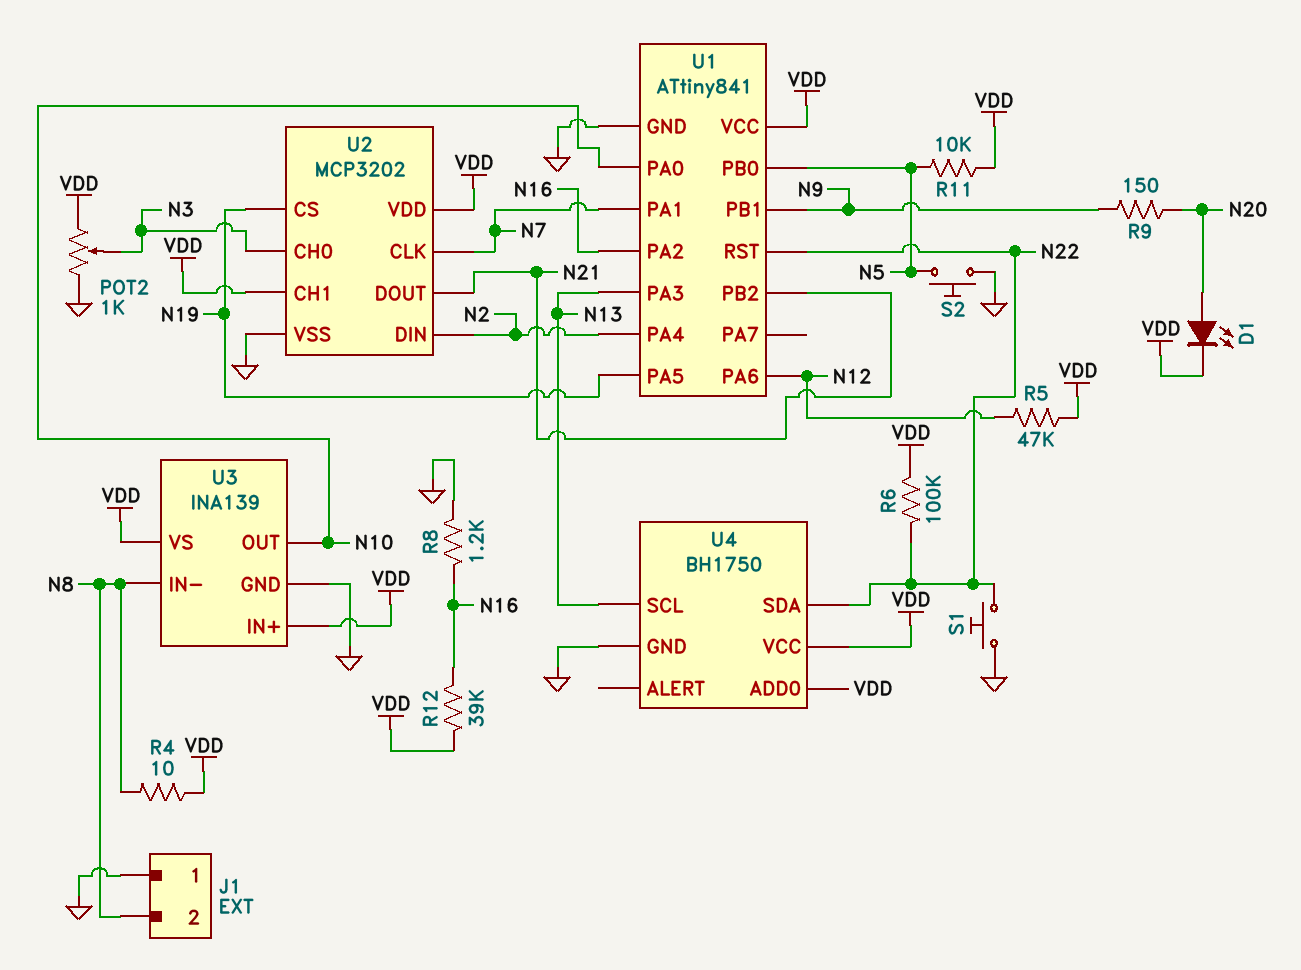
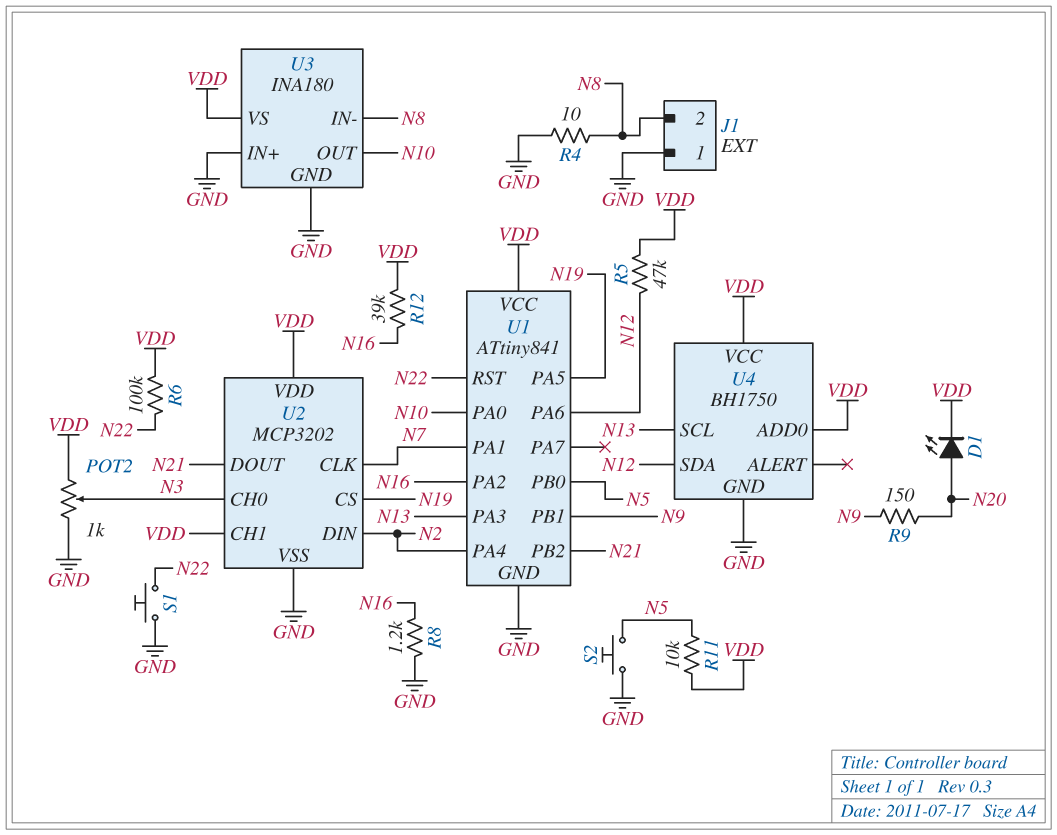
R4: 10 (N8, VDD) -> 10 (GND, N8)
U3: INA139 -> INA180
U3 pin IN+: VDD -> GND
U4 pin SDA: N22 -> N12

